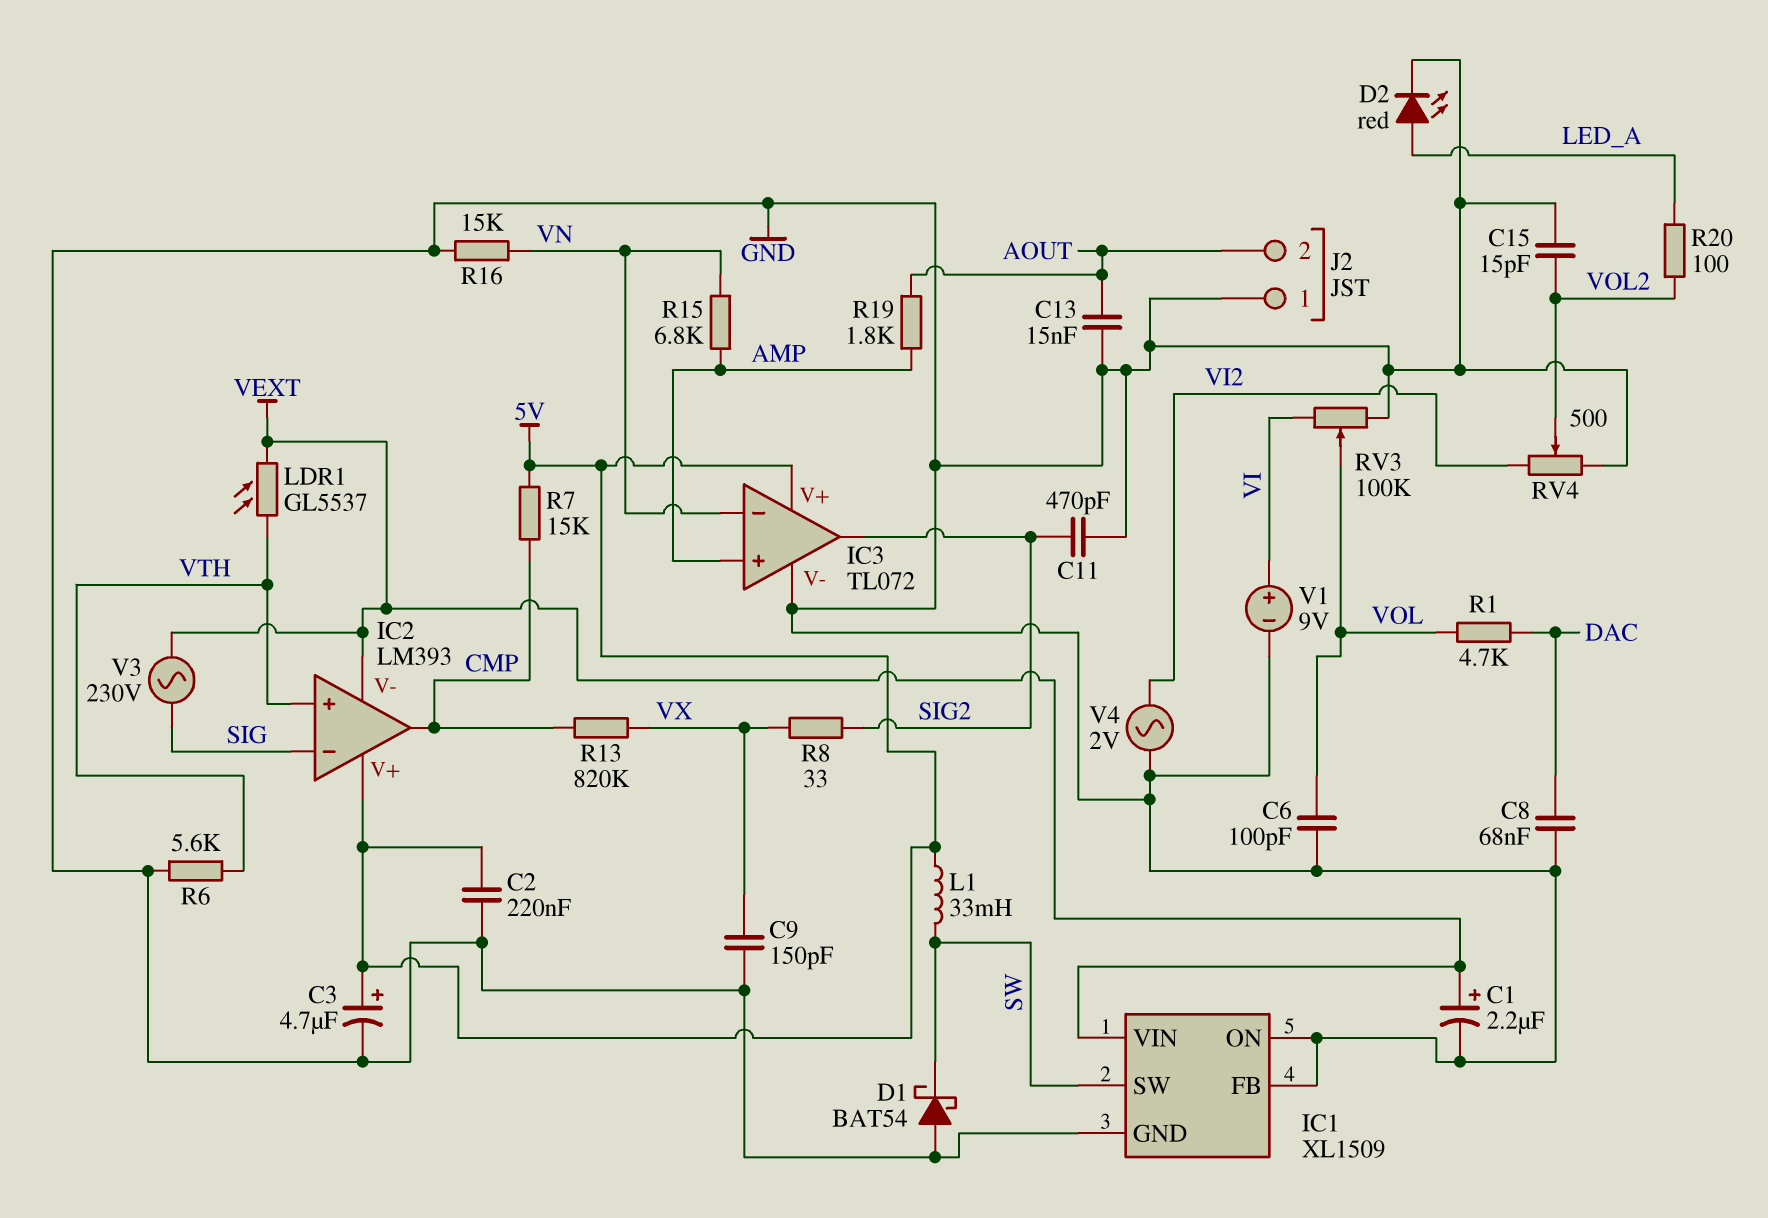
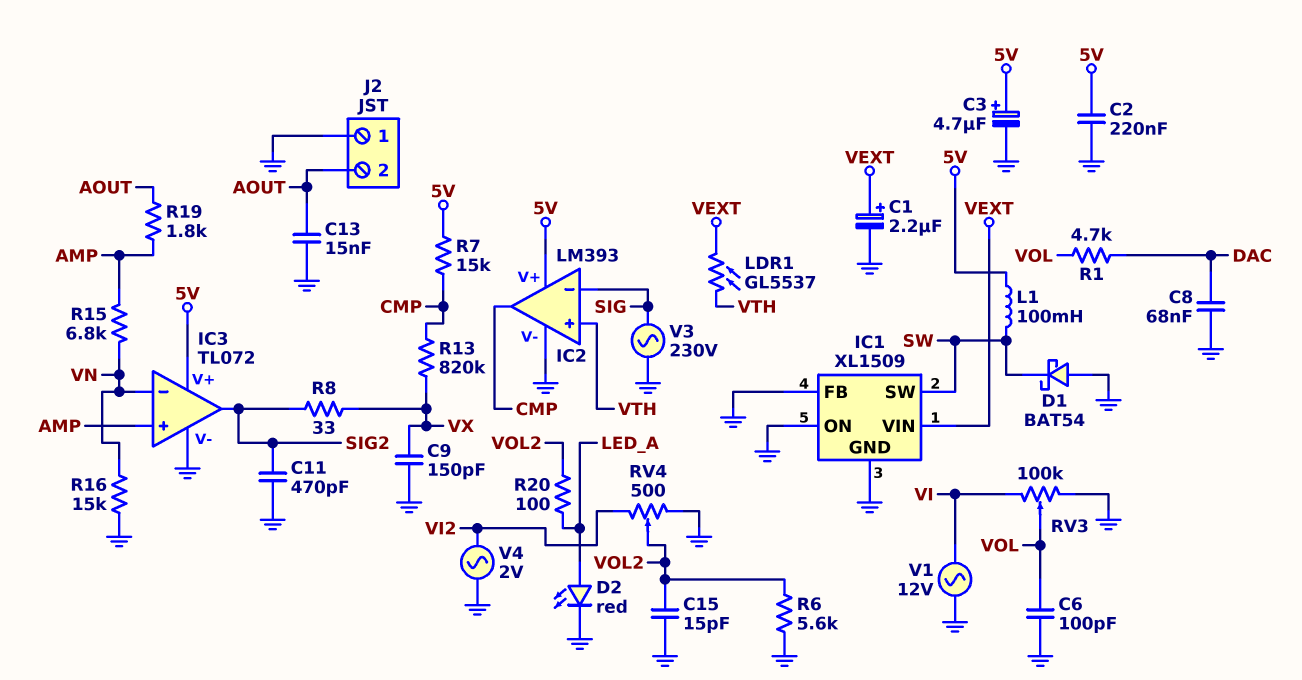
IC2 pin V-: VEXT -> GND
L1: 33mH (5V, SW) -> 100mH (5V, SW)
R6: 5.6k (GND, VTH) -> 5.6k (GND, VOL2)
V1: 9V (plus VI, minus GND) -> AC 12V (GND, VI)
V3: AC 230V (SIG, VEXT) -> AC 230V (GND, SIG)

